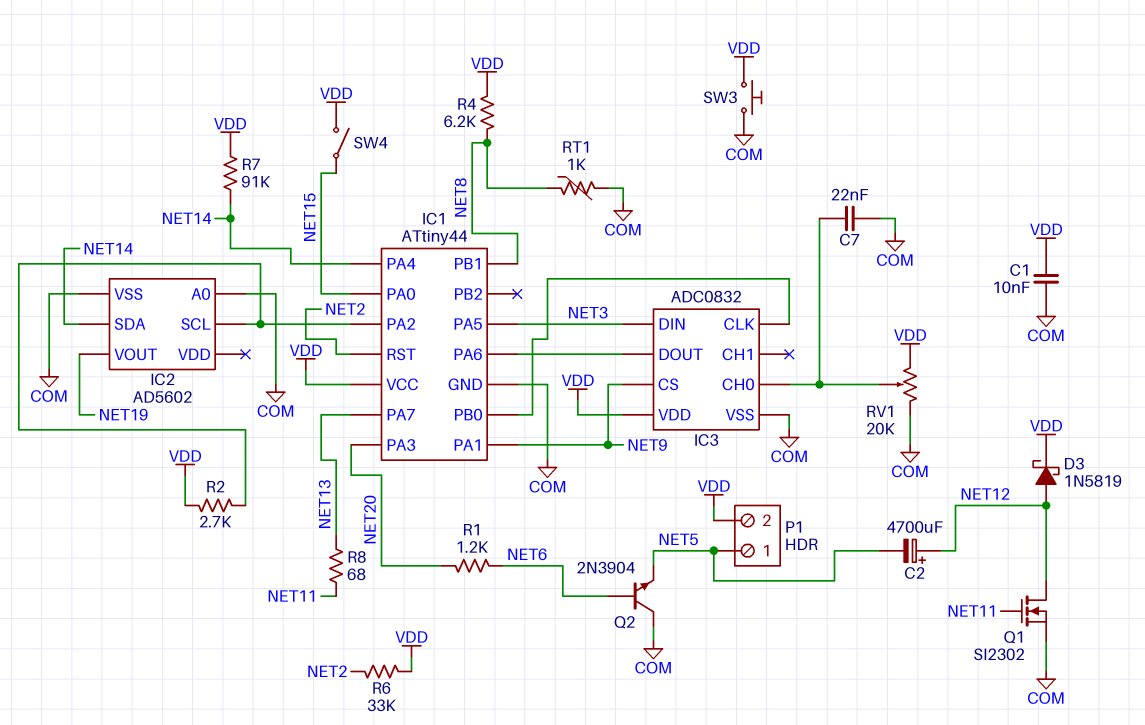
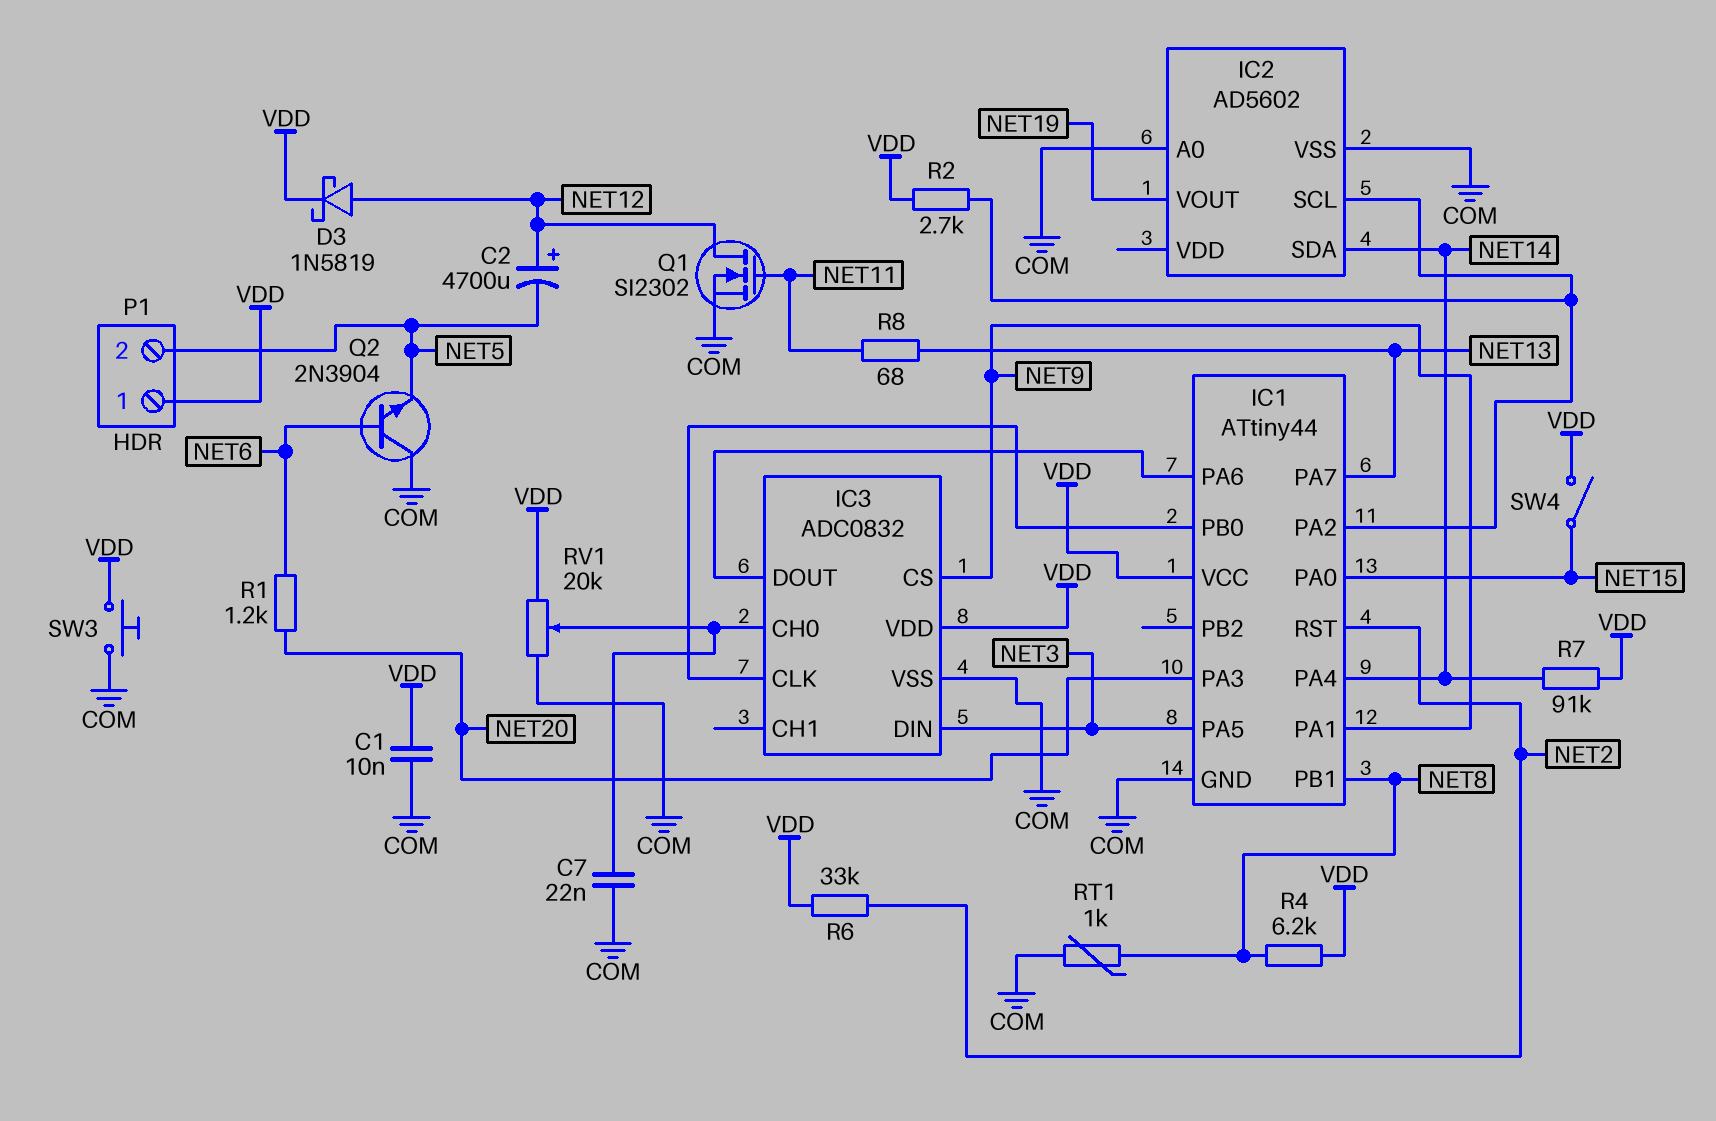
P1 pin 1: NET5 -> VDD
P1 pin 2: VDD -> NET5

